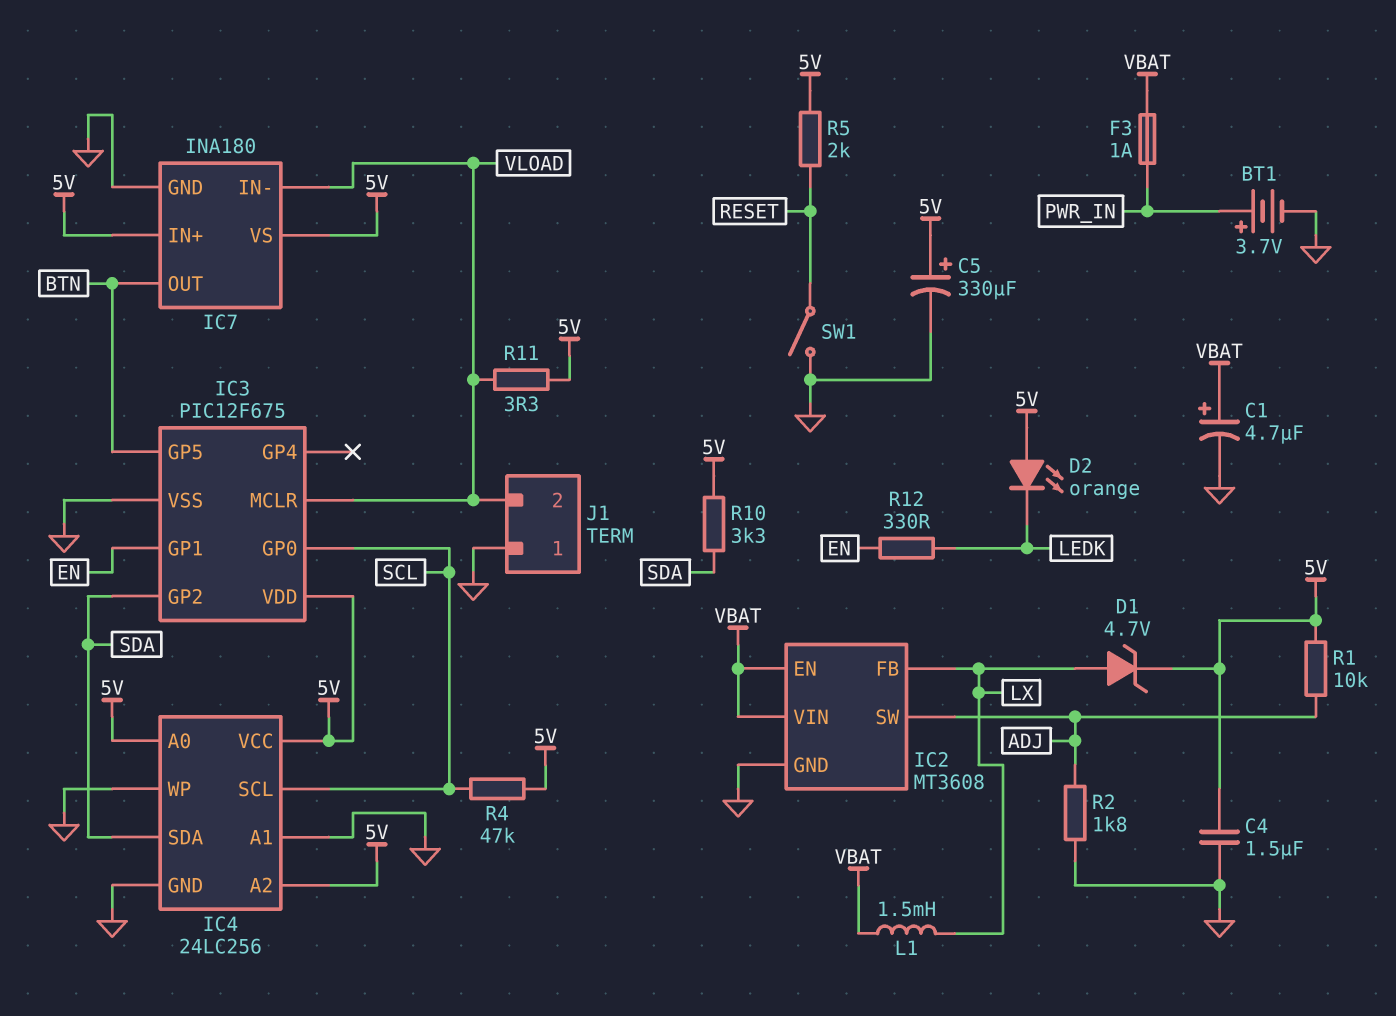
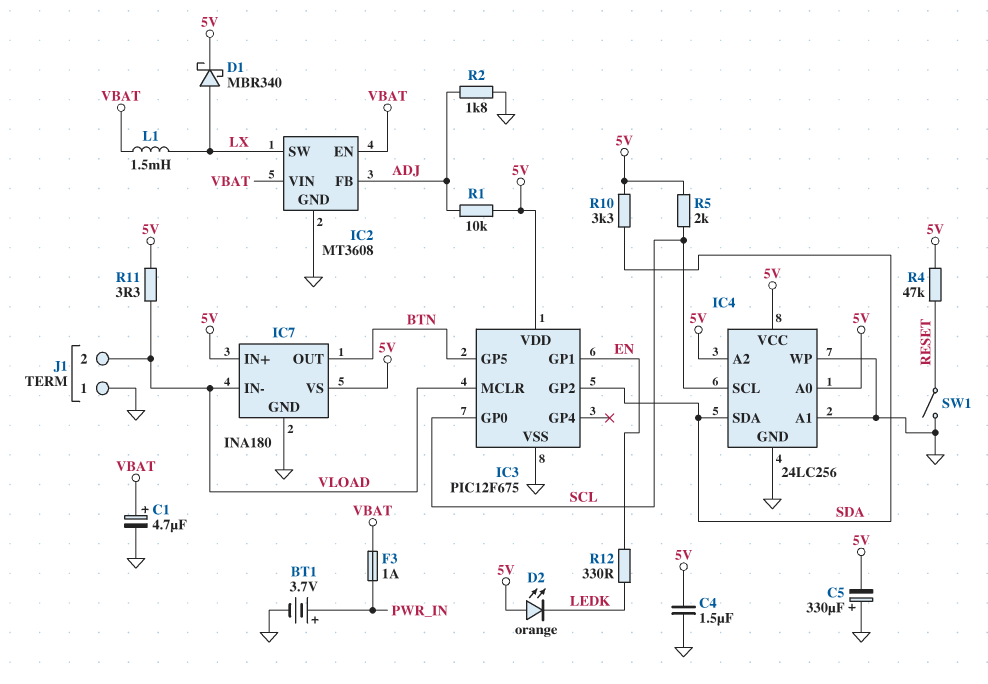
C5: 330uF (plus 5V, minus GND) -> 330uF (plus GND, minus 5V)
D1: zener 4.7V (A LX, K 5V) -> schottky MBR340 (A LX, K 5V)
IC2 pin FB: LX -> ADJ
IC2 pin SW: ADJ -> LX
R4: 47k (5V, SCL) -> 47k (5V, RESET)
R5: 2k (5V, RESET) -> 2k (5V, SCL)

